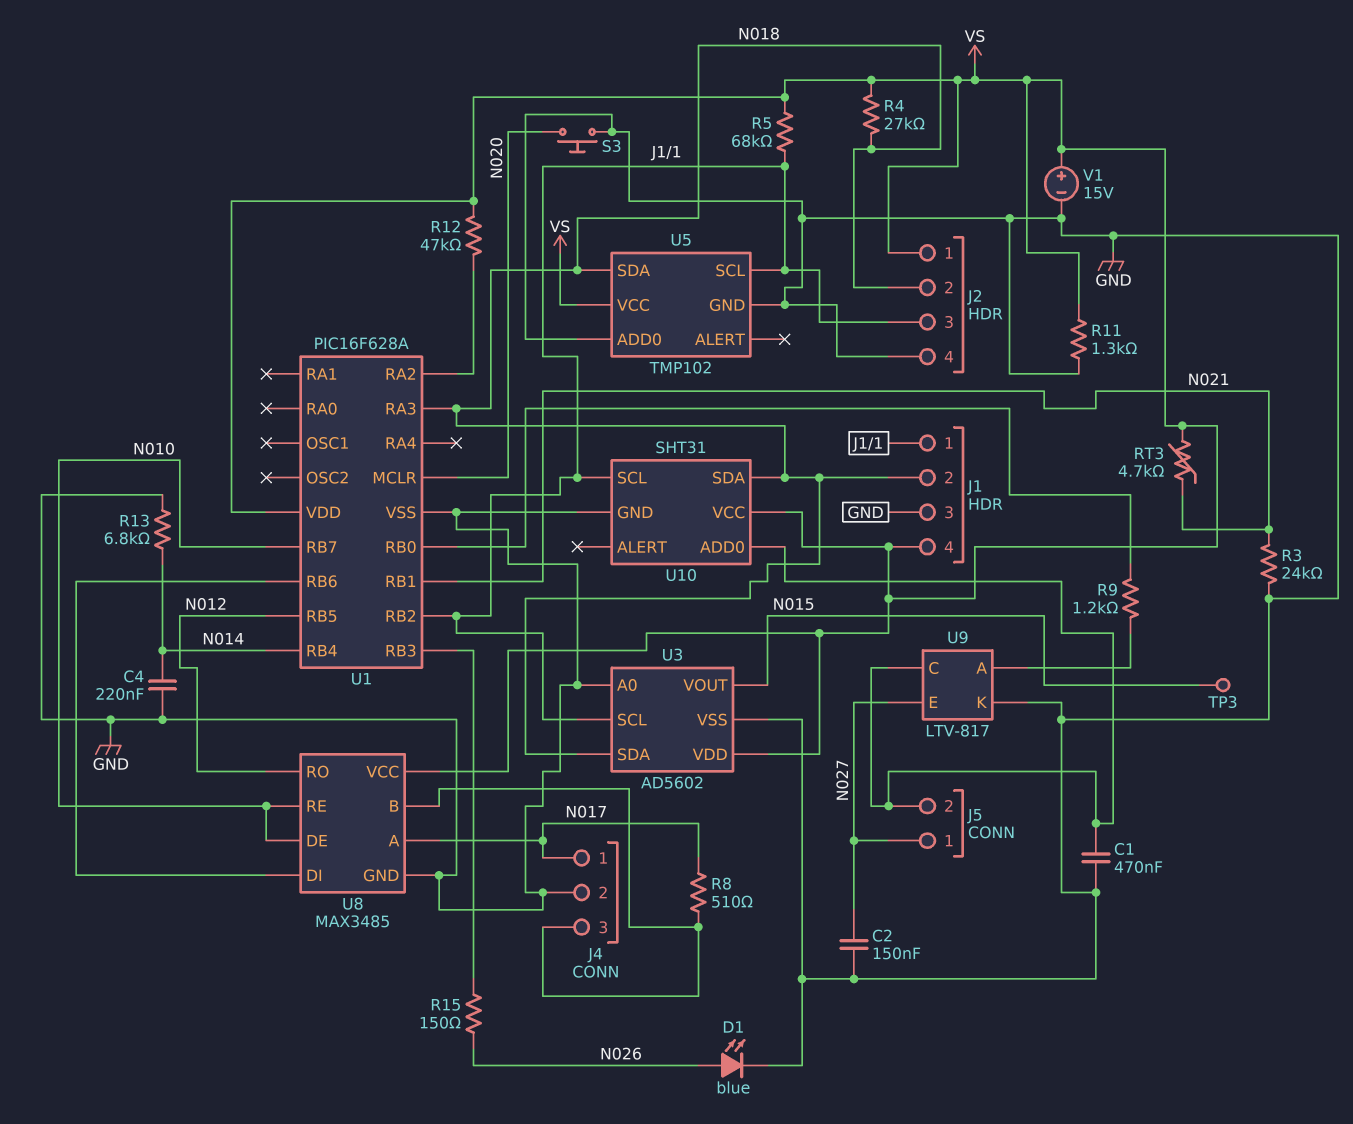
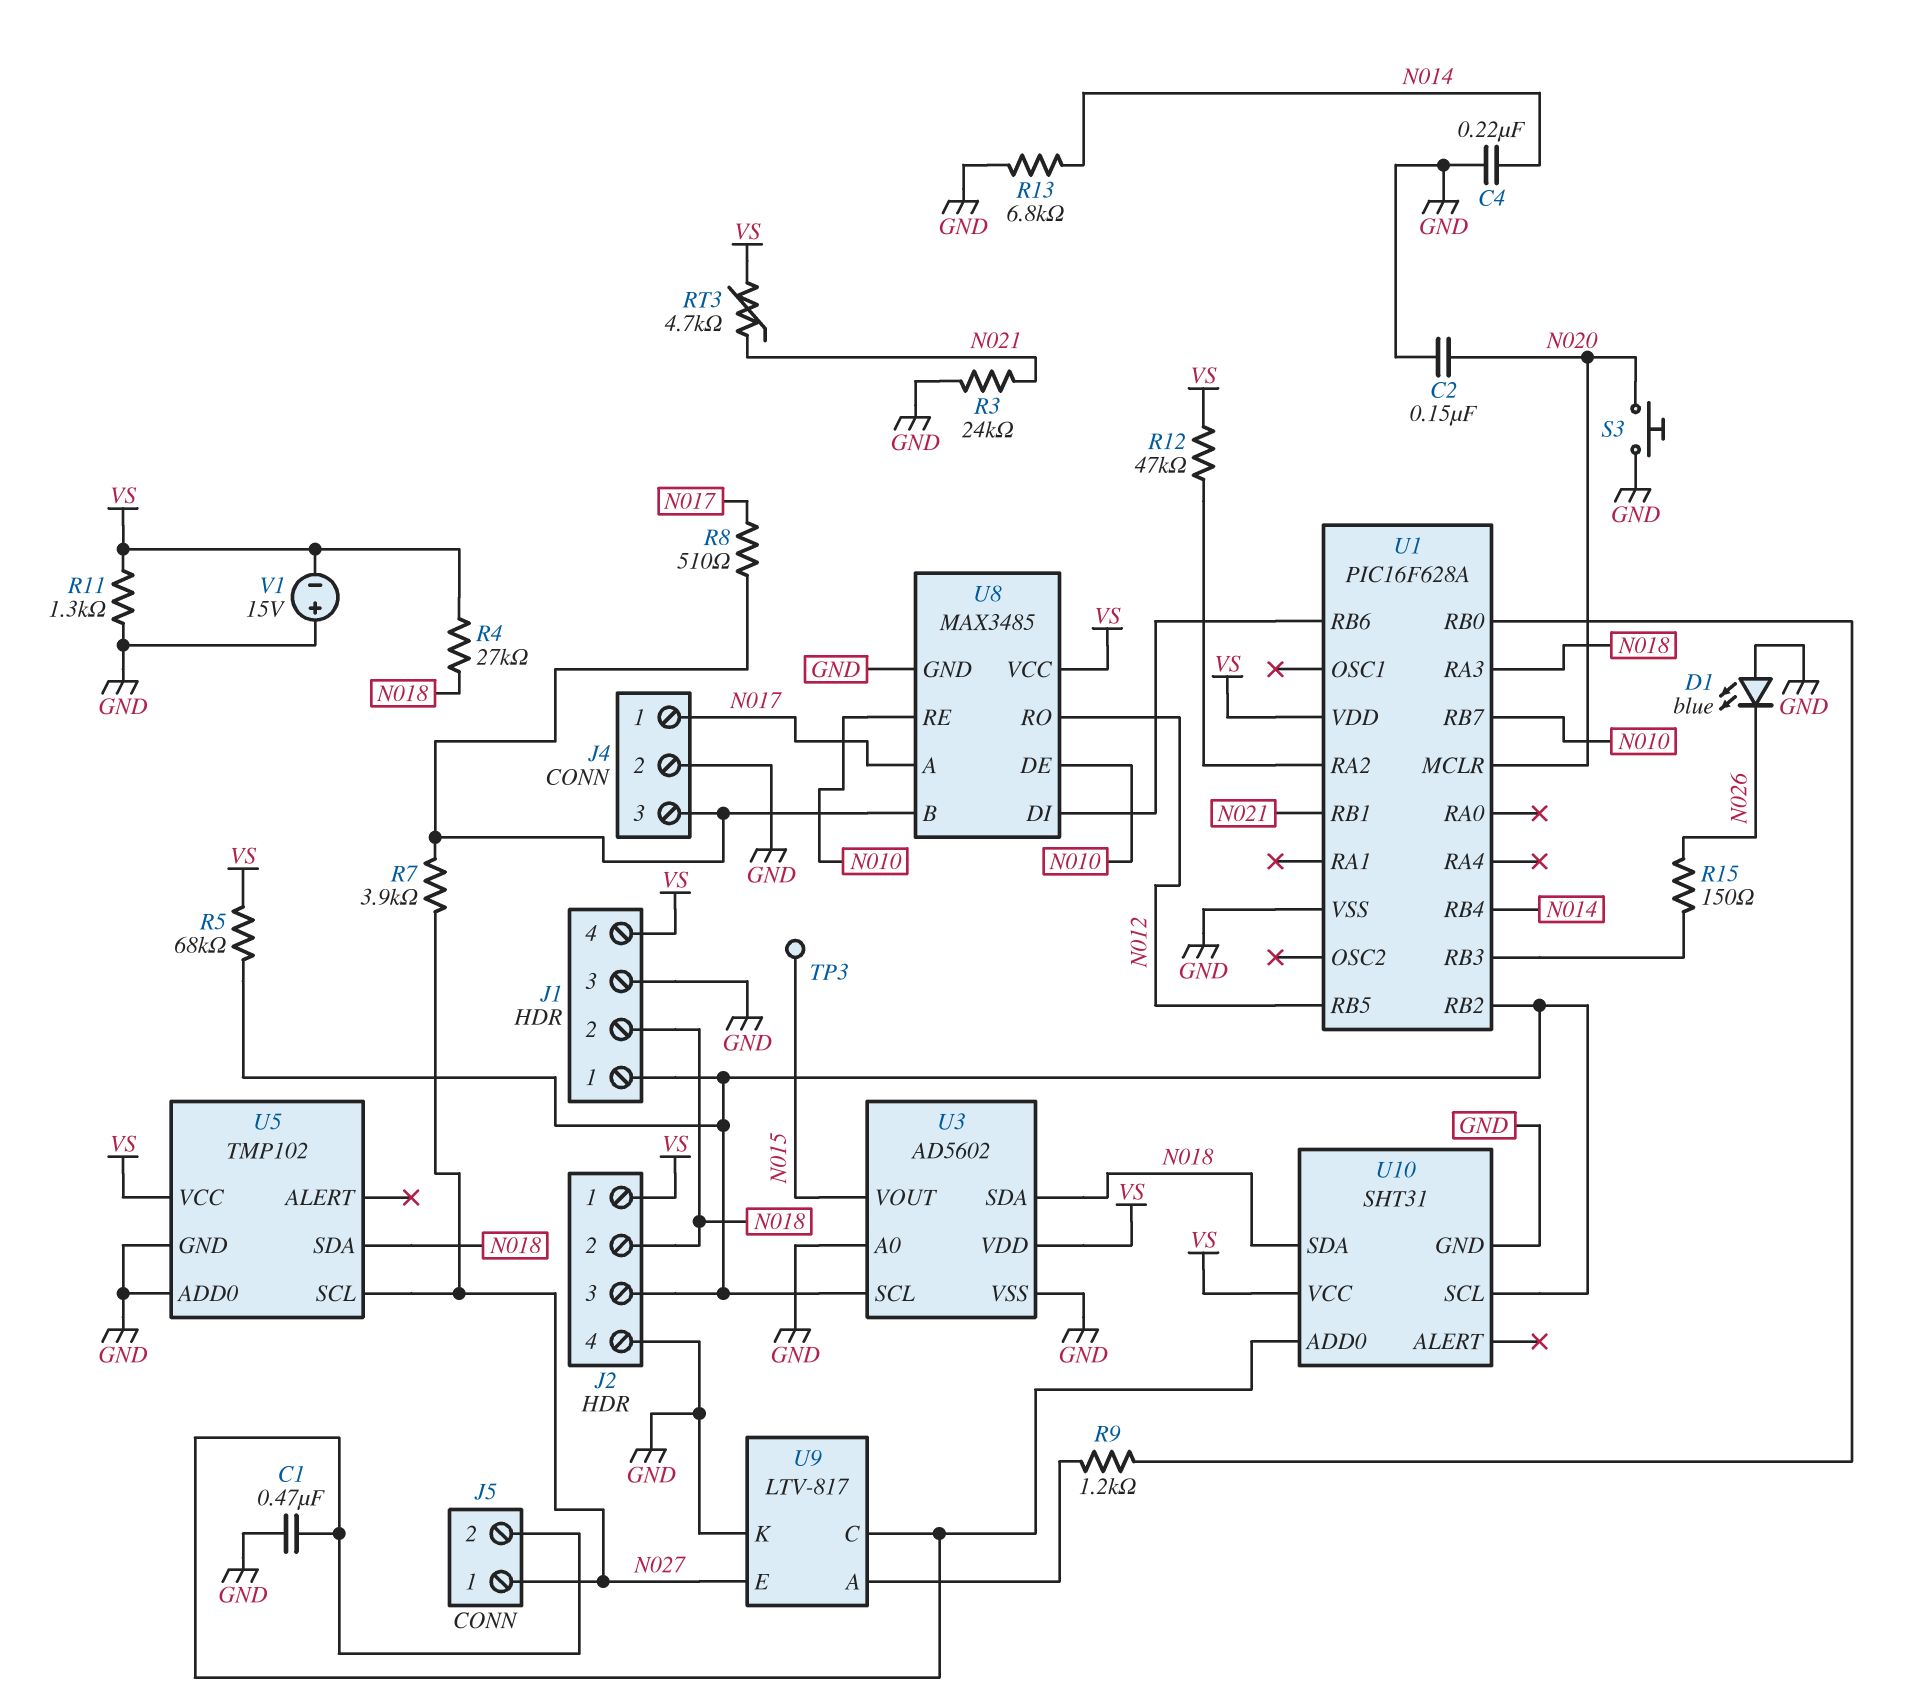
C2: 150nF (GND, N027) -> 150nF (GND, N020)
D1: LED blue (A N026, K GND) -> LED blue (A GND, K N026)
R7: none -> 3.9k (J4/3, N027)
U5 pin SCL: J1/1 -> N027
V1: 15V (plus VS, minus GND) -> 15V (plus GND, minus VS)

